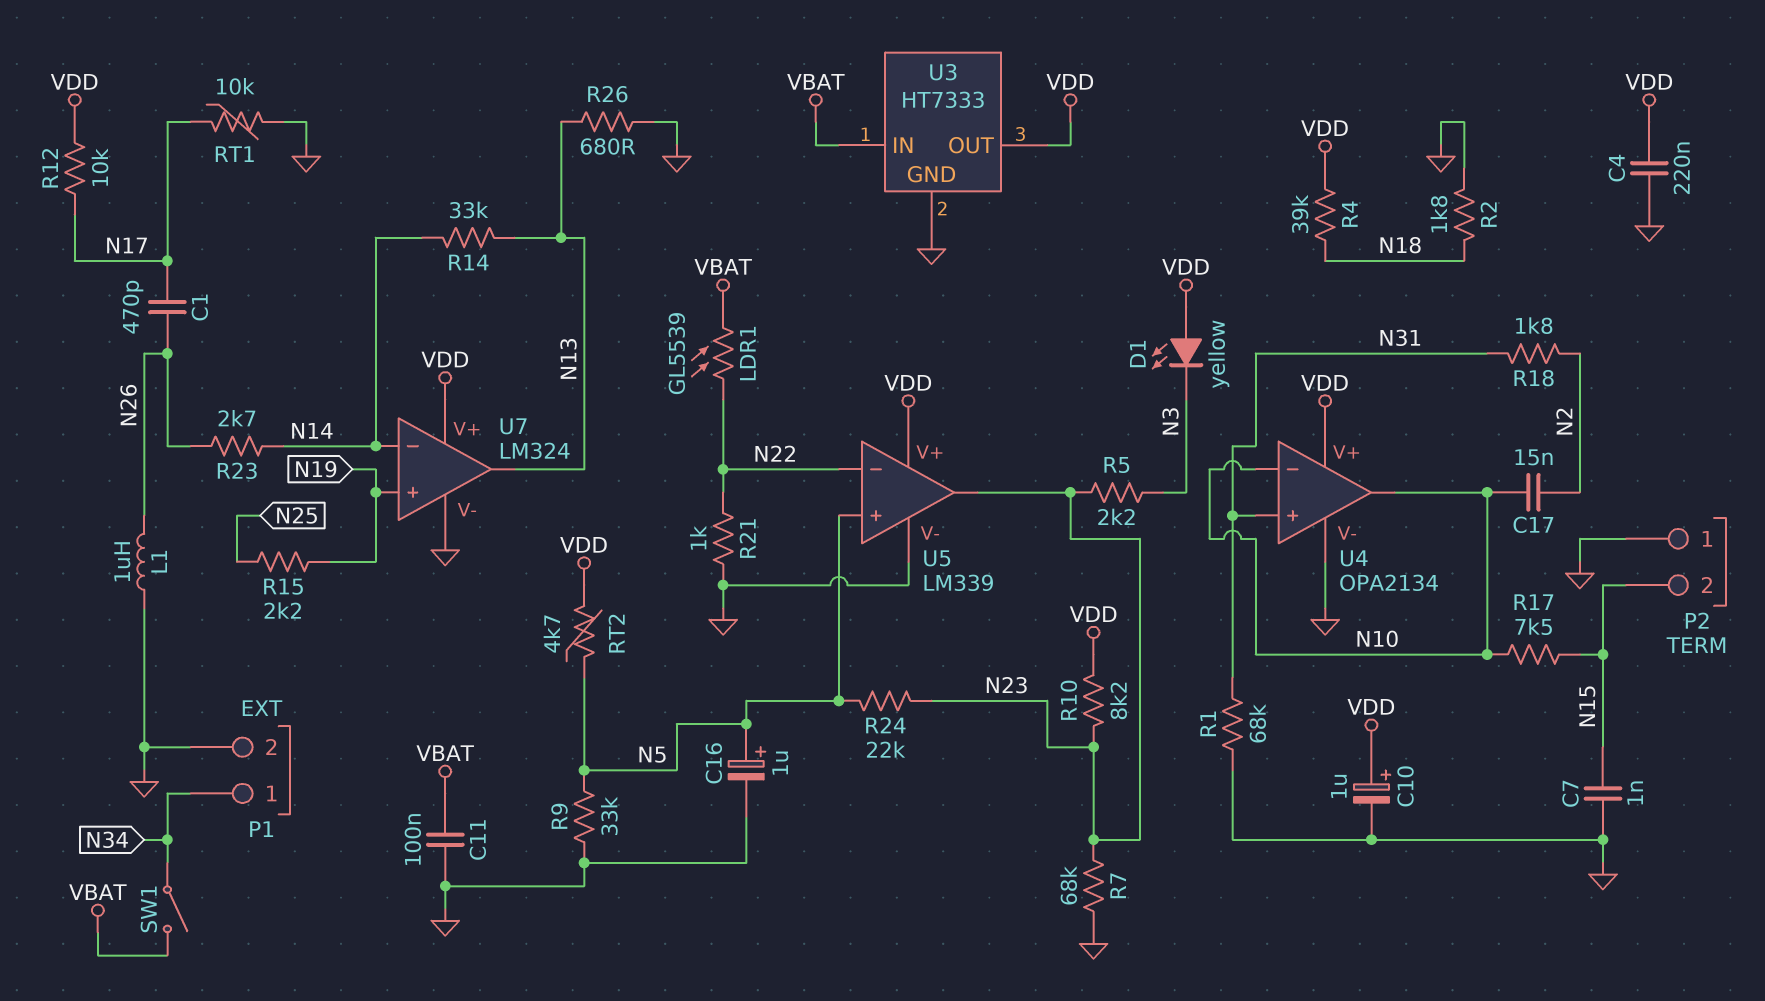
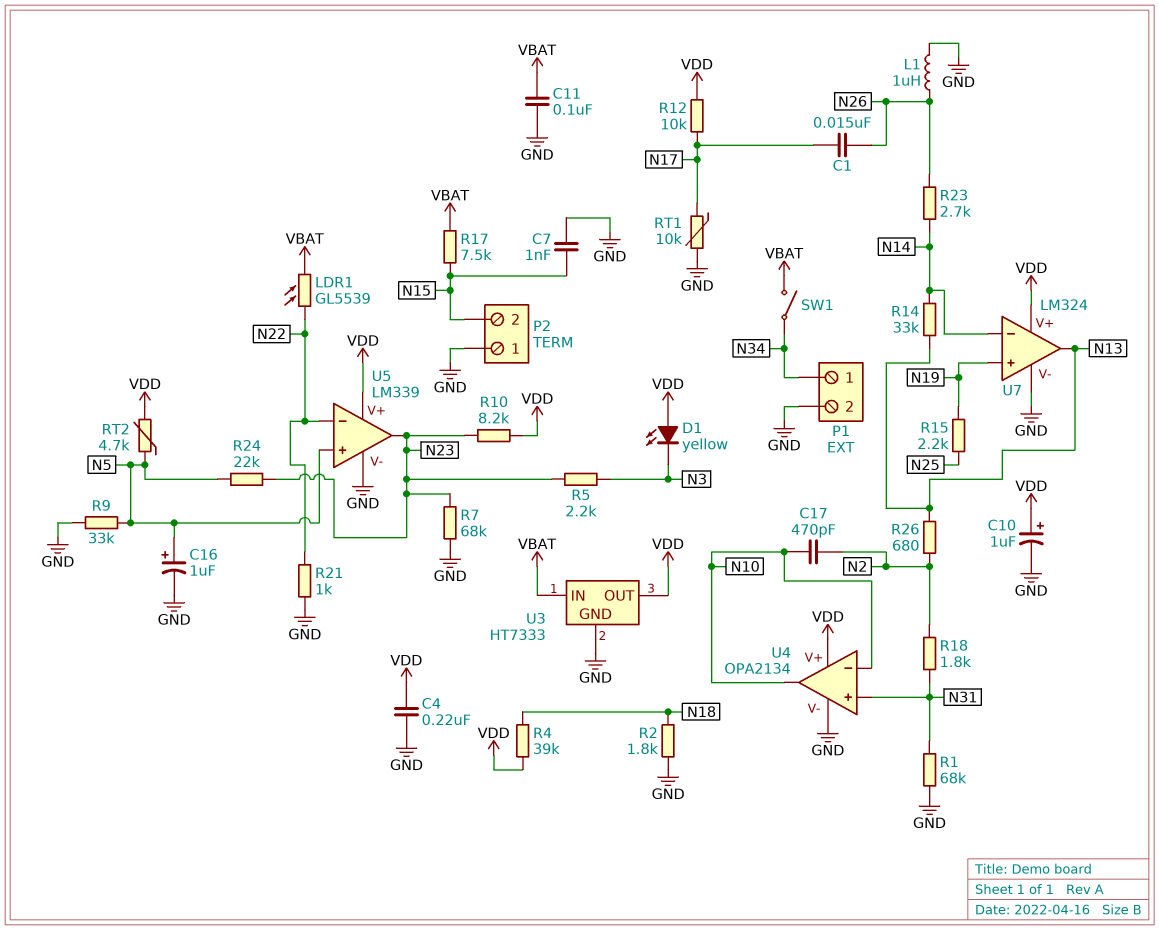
C1: 470pF (N17, N26) -> 15nF (N17, N26)
C17: 15nF (N2, N10) -> 470pF (N2, N10)
R17: 7.5k (N10, N15) -> 7.5k (N15, VBAT)
R26: 680 (GND, N13) -> 680 (N2, N13)

